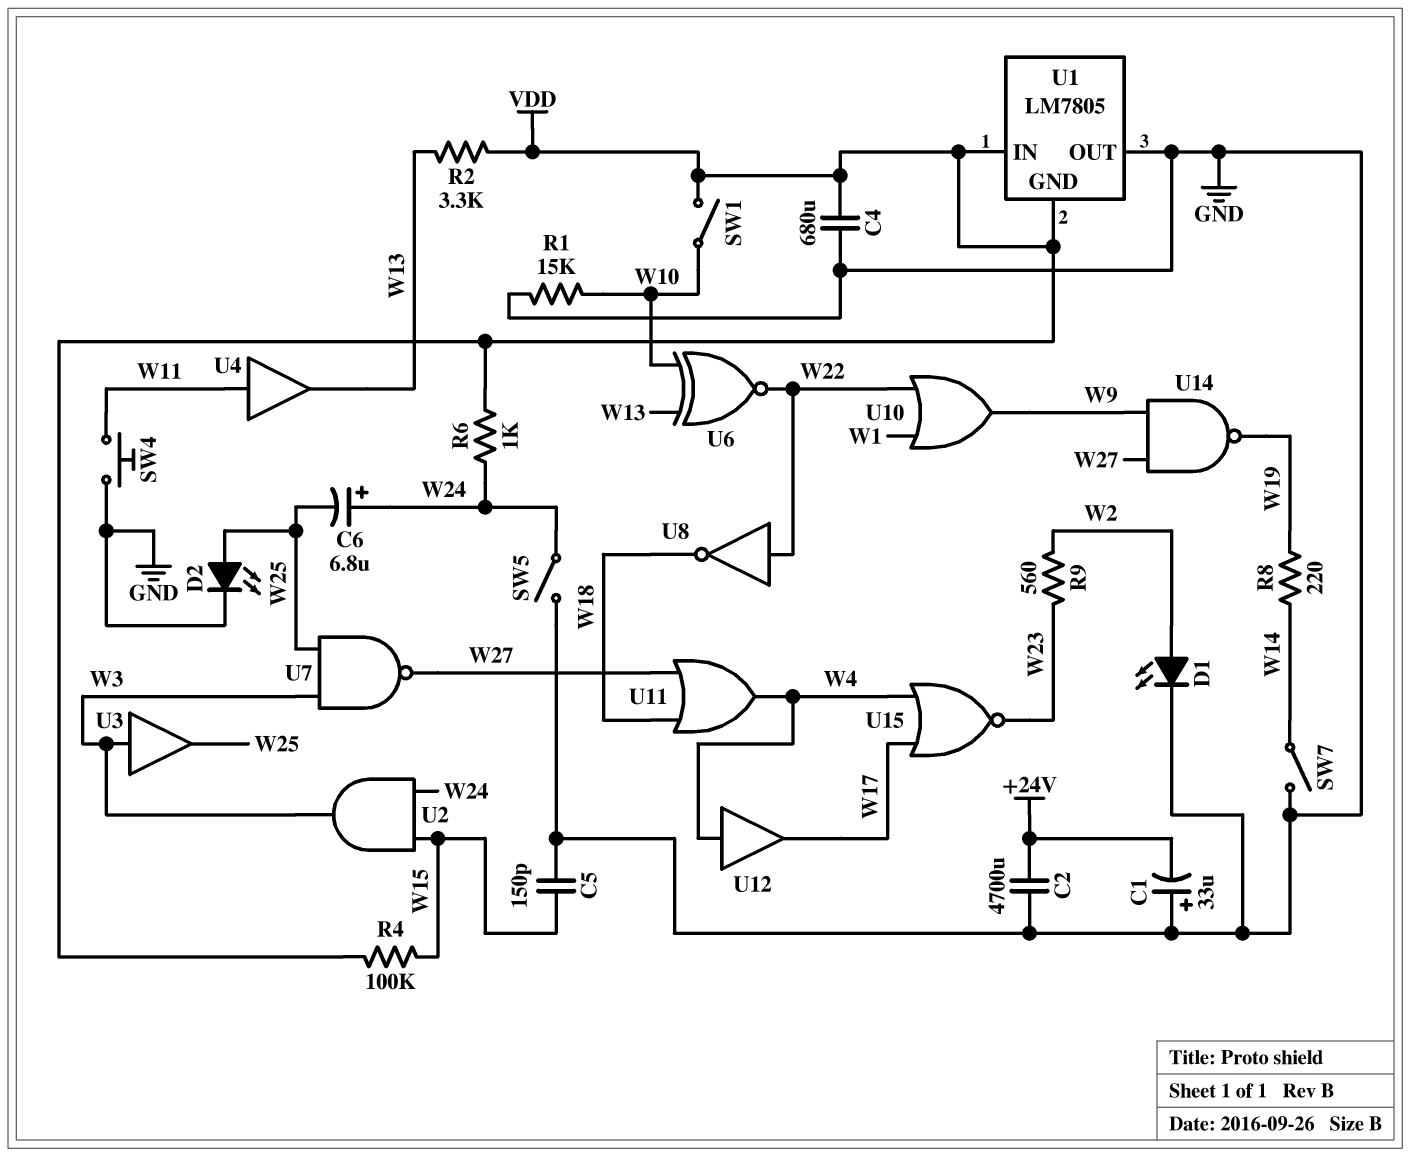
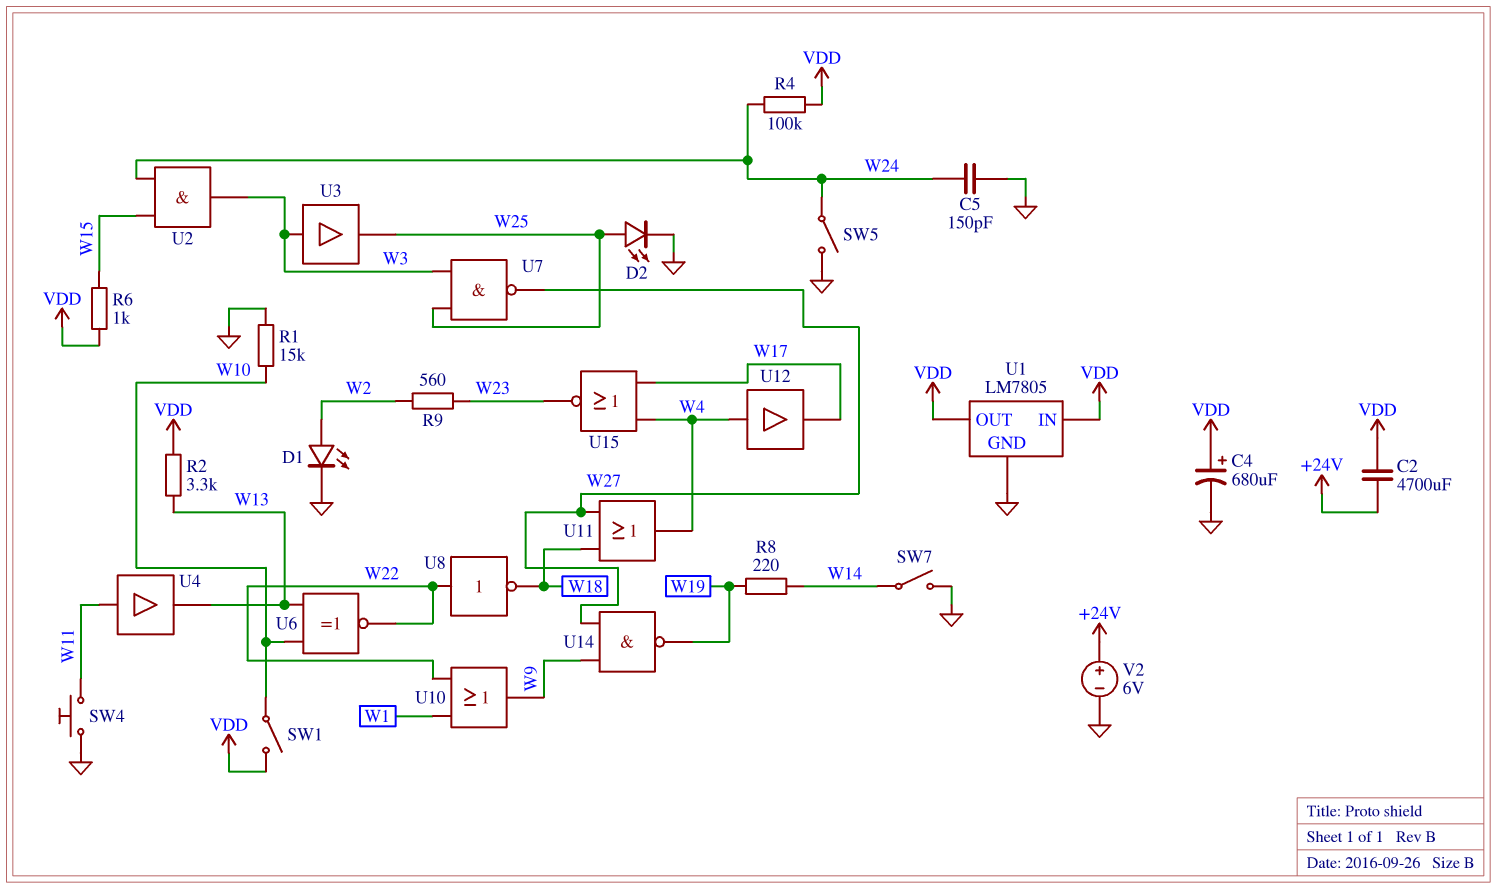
C1: 33uF (plus GND, minus +24V) -> none
C2: 4700uF (+24V, GND) -> 4700uF (+24V, VDD)
C4: 680uF (GND, VDD) -> 680uF (plus VDD, minus GND)
C5: 150pF (GND, W15) -> 150pF (GND, W24)
C6: 6.8uF (plus W24, minus W25) -> none
R4: 100k (VDD, W15) -> 100k (VDD, W24)
R6: 1k (VDD, W24) -> 1k (VDD, W15)
U1 pin GND: VDD -> GND
U1 pin OUT: GND -> VDD
V2: none -> 6V (plus +24V, minus GND)

